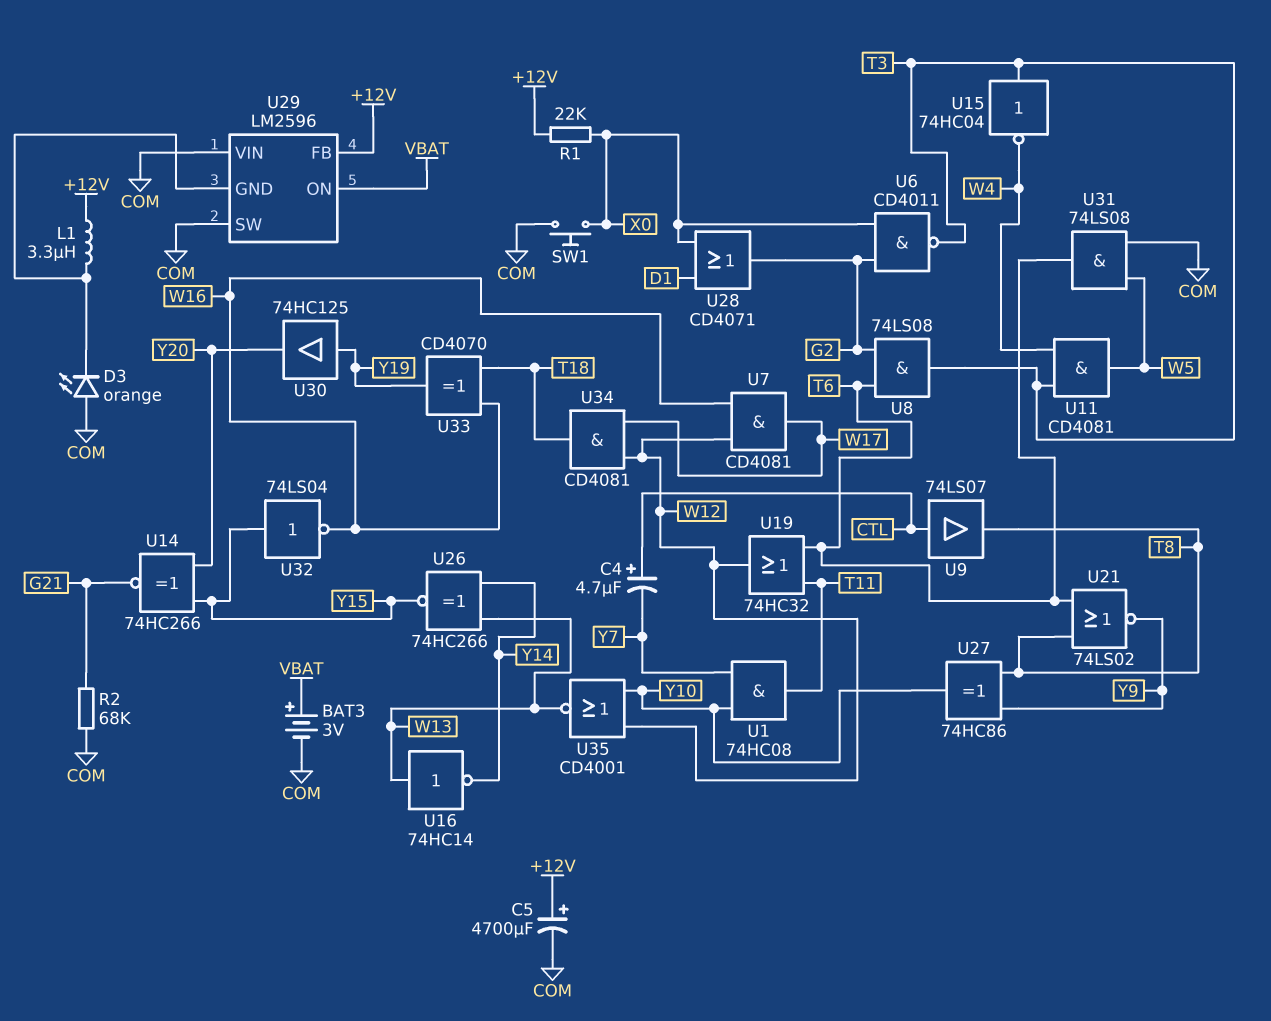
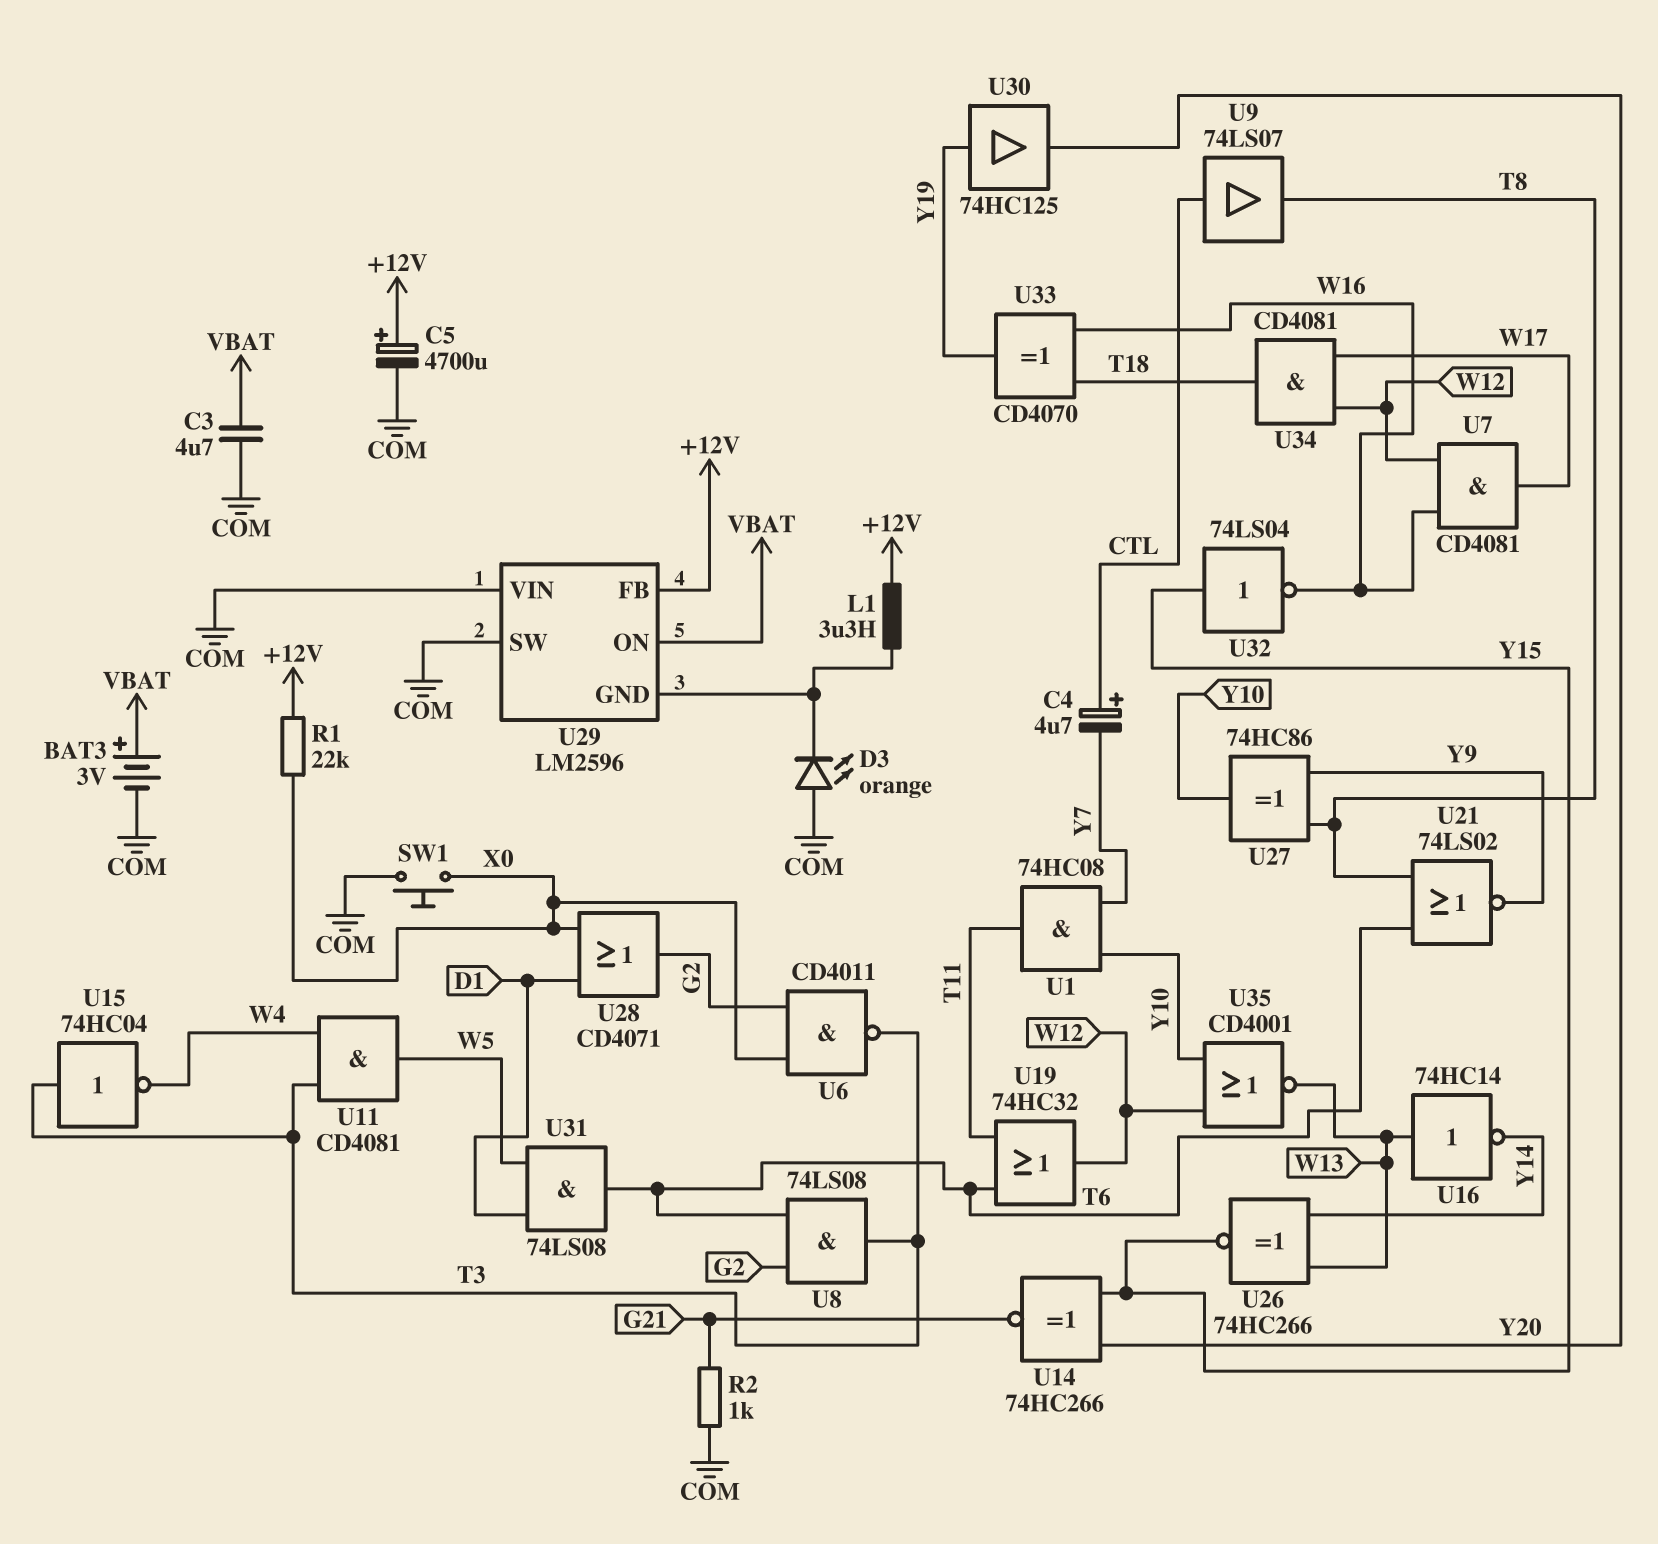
C3: none -> 4.7uF (COM, VBAT)
R2: 68k (COM, G21) -> 1k (COM, G21)
U31: AND 74LS08 (in COM, in W5, out T6) -> AND 74LS08 (in D1, in W5, out T6)

